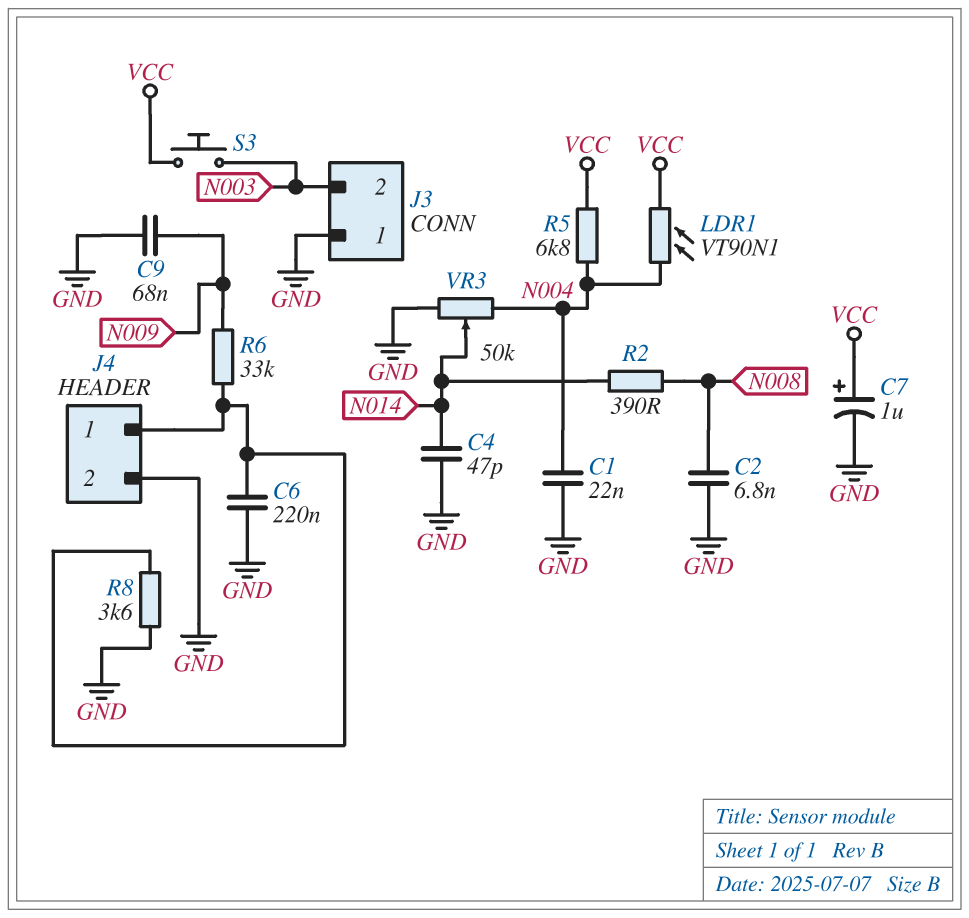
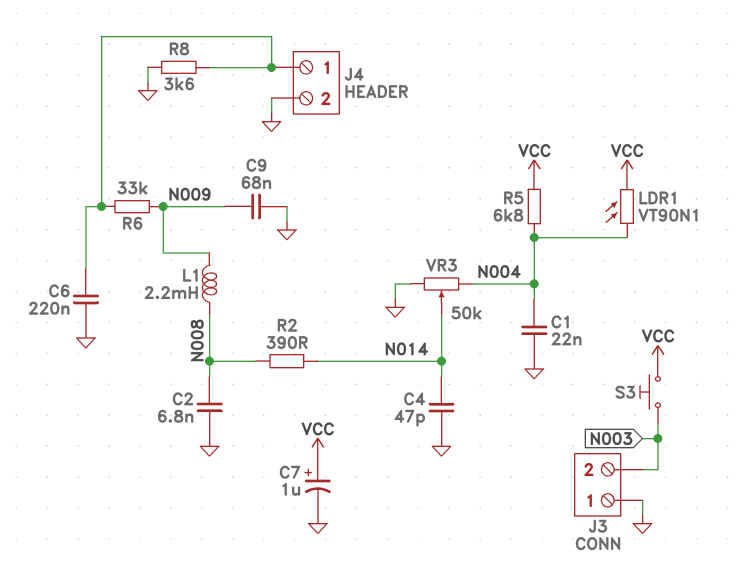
L1: none -> 2.2mH (N008, N009)

